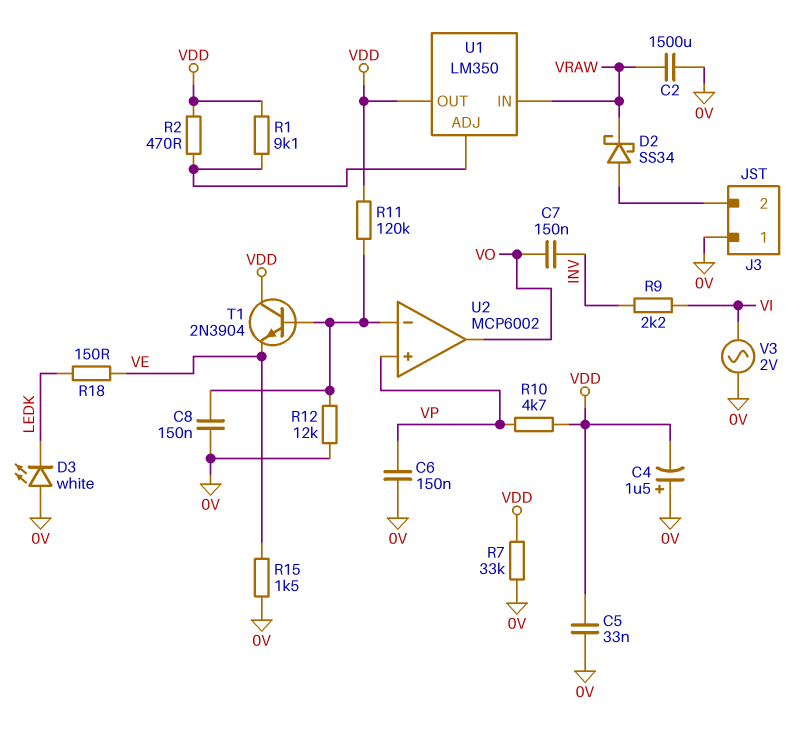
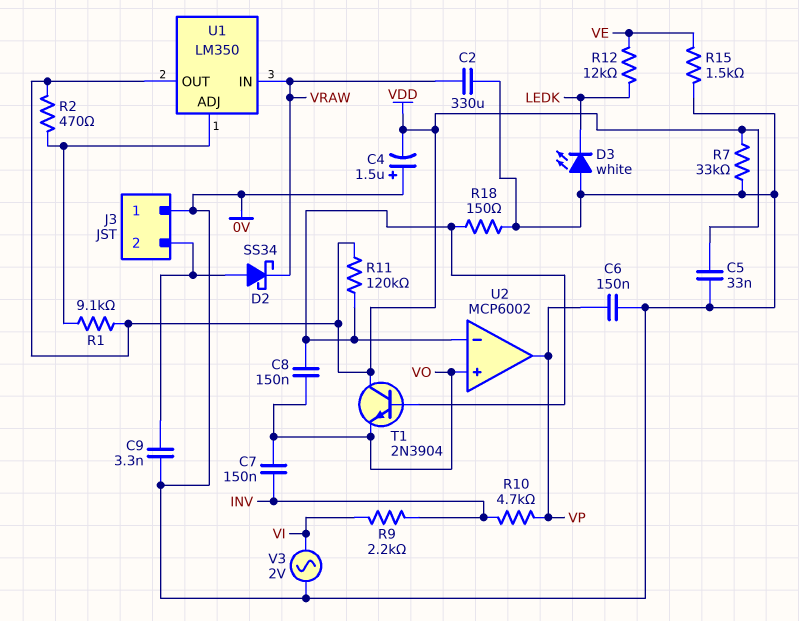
C2: 1500uF (0V, VRAW) -> 330uF (0V, VRAW)
C8: 150nF (0V, U2/in-) -> 150nF (U2/in-, VO)
C9: none -> 3.3nF (0V, J3/2)
R10: 4.7k (VDD, VP) -> 4.7k (INV, VP)
R12: 12k (0V, U2/in-) -> 12k (LEDK, VE)
R18: 150 (LEDK, VE) -> 150 (0V, U2/in-)
T1: NPN 2N3904 (B U2/in-, C VDD, E VE) -> NPN 2N3904 (B U2/in-, C VDD, E VO)
U2 pin in+: VP -> VO
U2 pin out: VO -> VP

